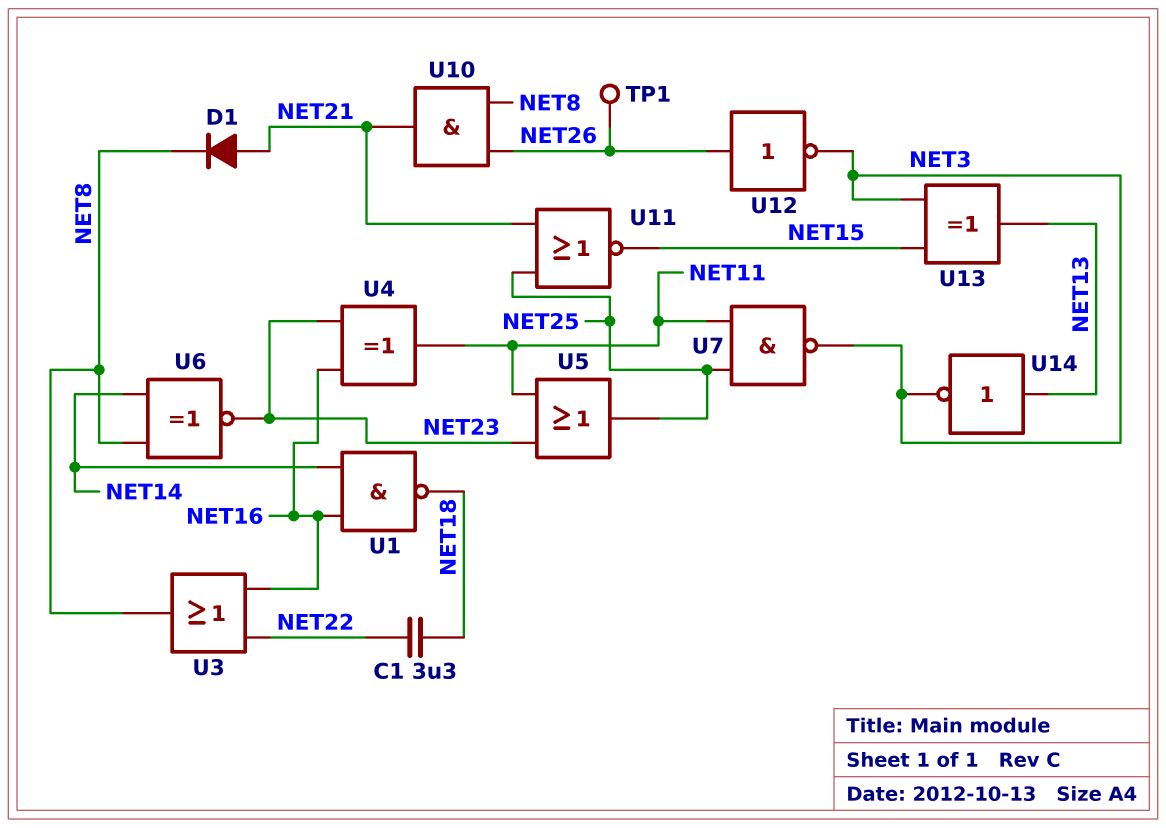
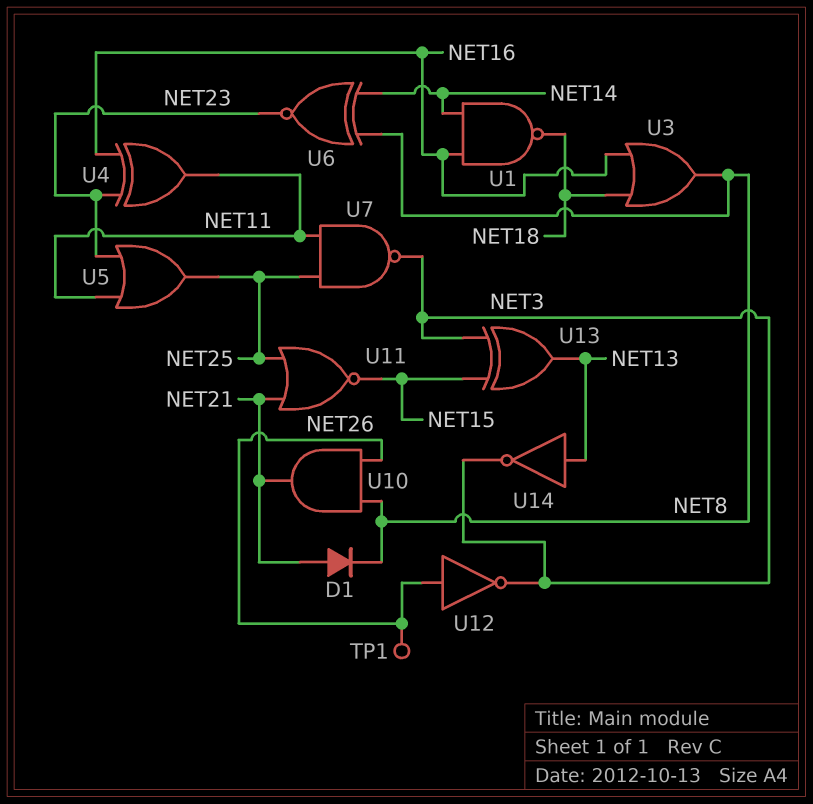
C1: 3.3uF (NET18, NET22) -> none
U3: OR (in NET16, in NET22, out NET8) -> OR (in NET16, in NET18, out NET8)

